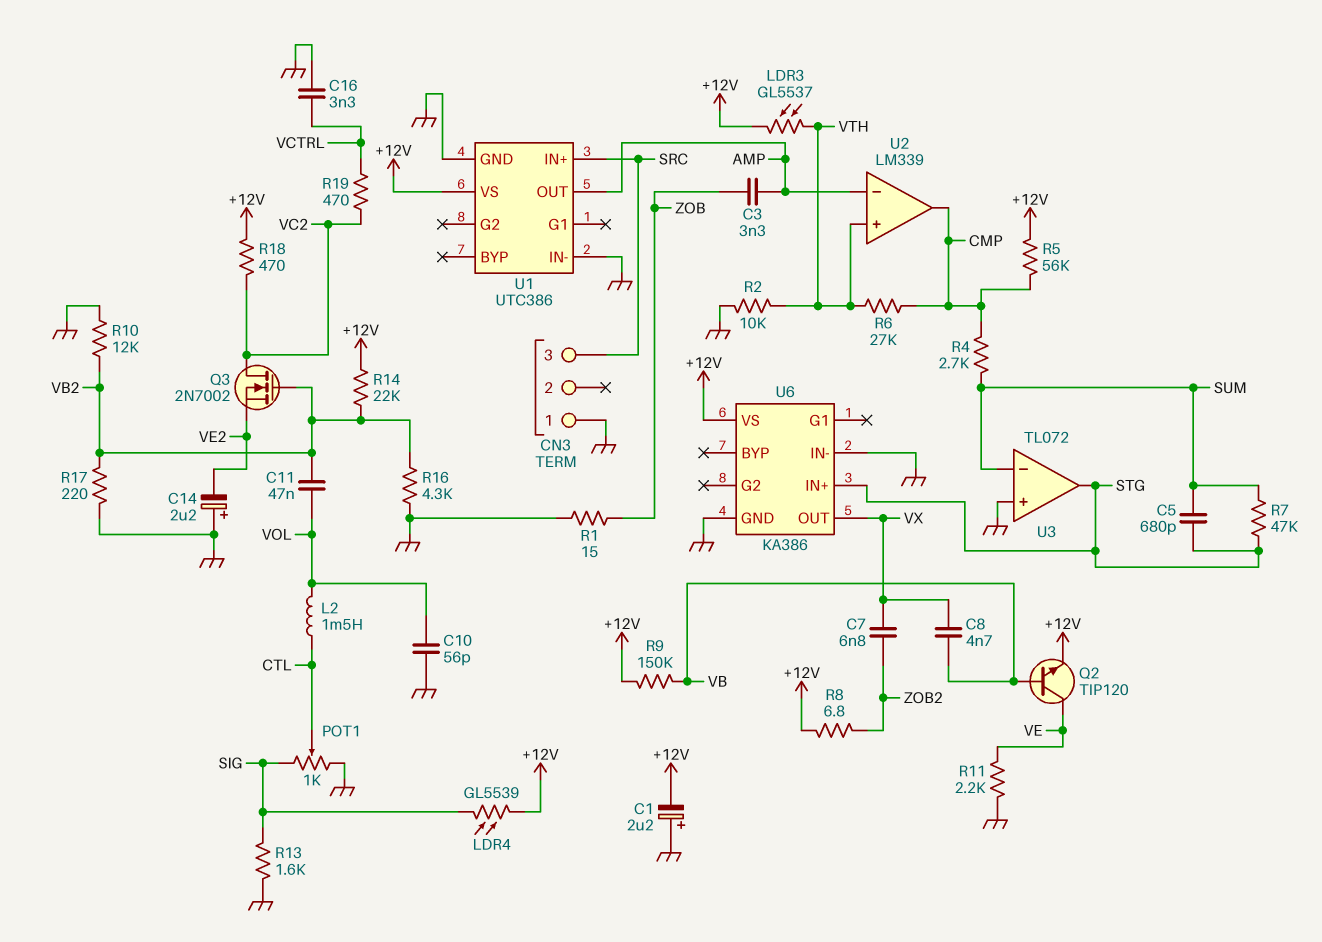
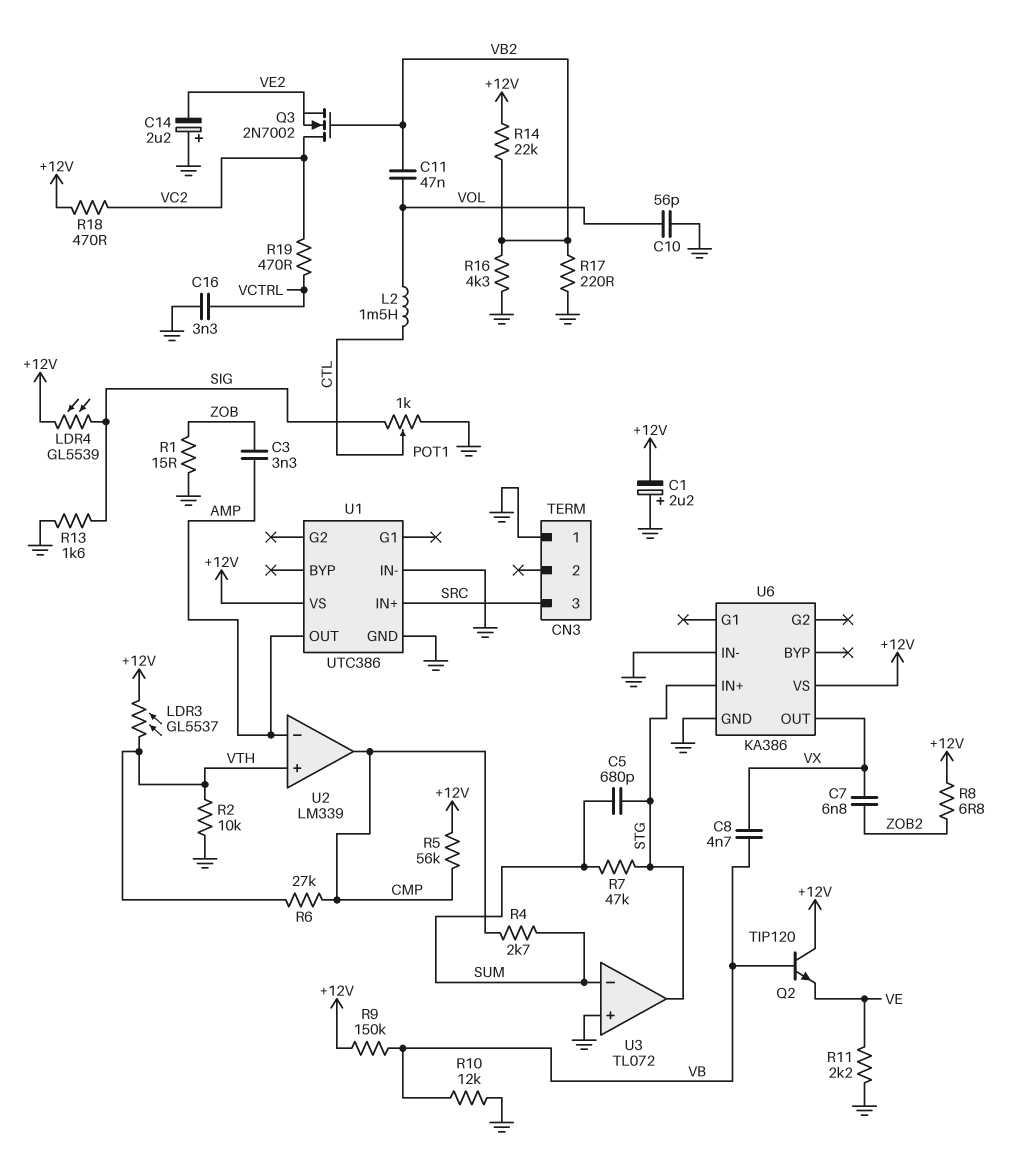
Q2: NPN TIP120 (B VB, C VE, E +12V) -> NPN TIP120 (B VB, C +12V, E VE)
R10: 12k (GND, VB2) -> 12k (GND, VB)

